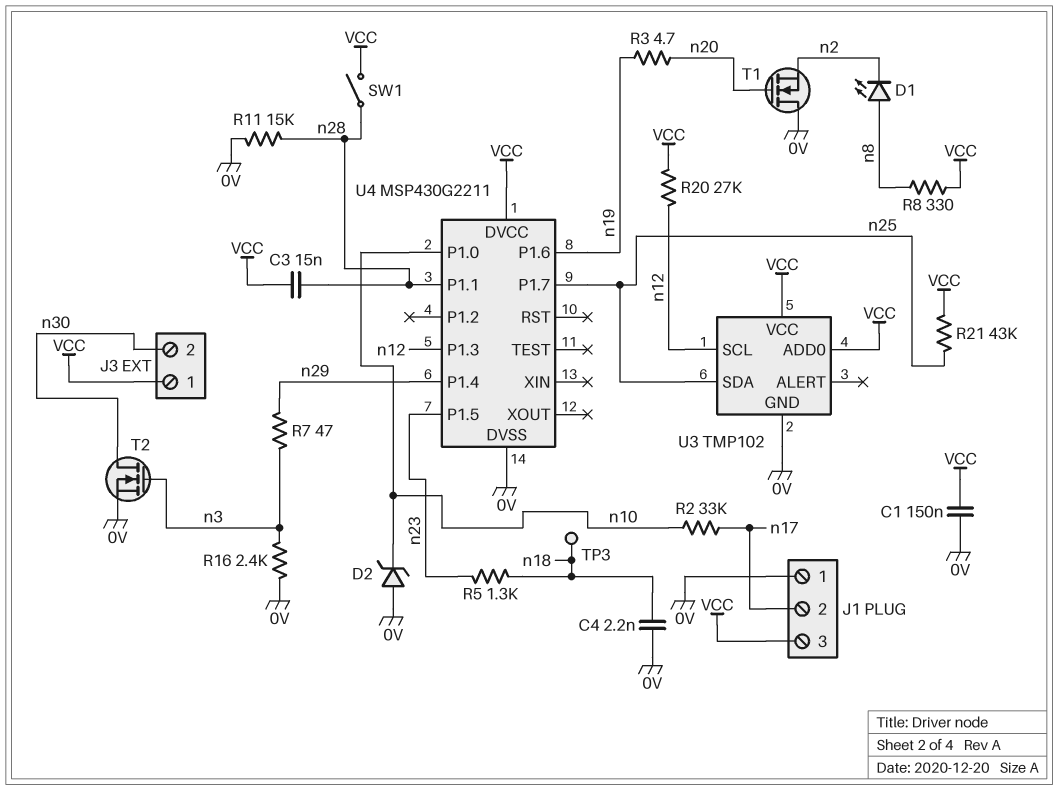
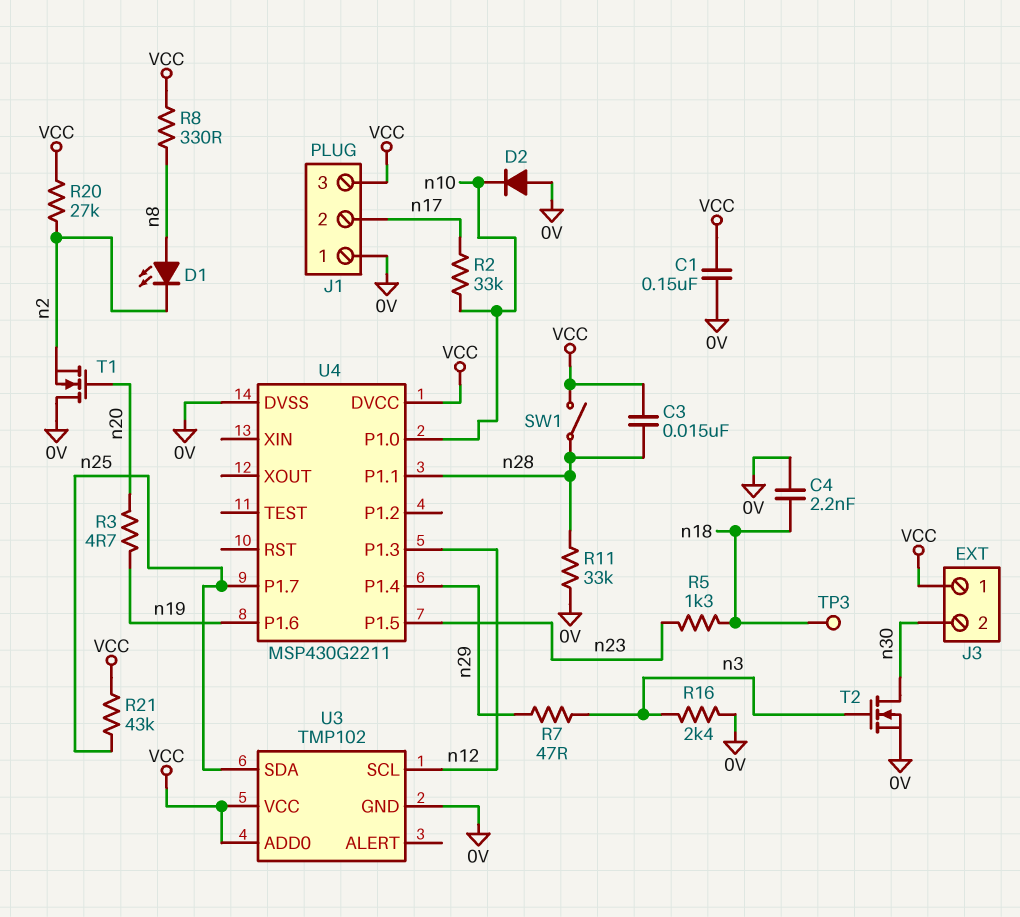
D2: zener (A 0V, K n10) -> diode (A 0V, K n10)
R11: 15k (0V, n28) -> 33k (0V, n28)
R20: 27k (VCC, n12) -> 27k (VCC, n2)

